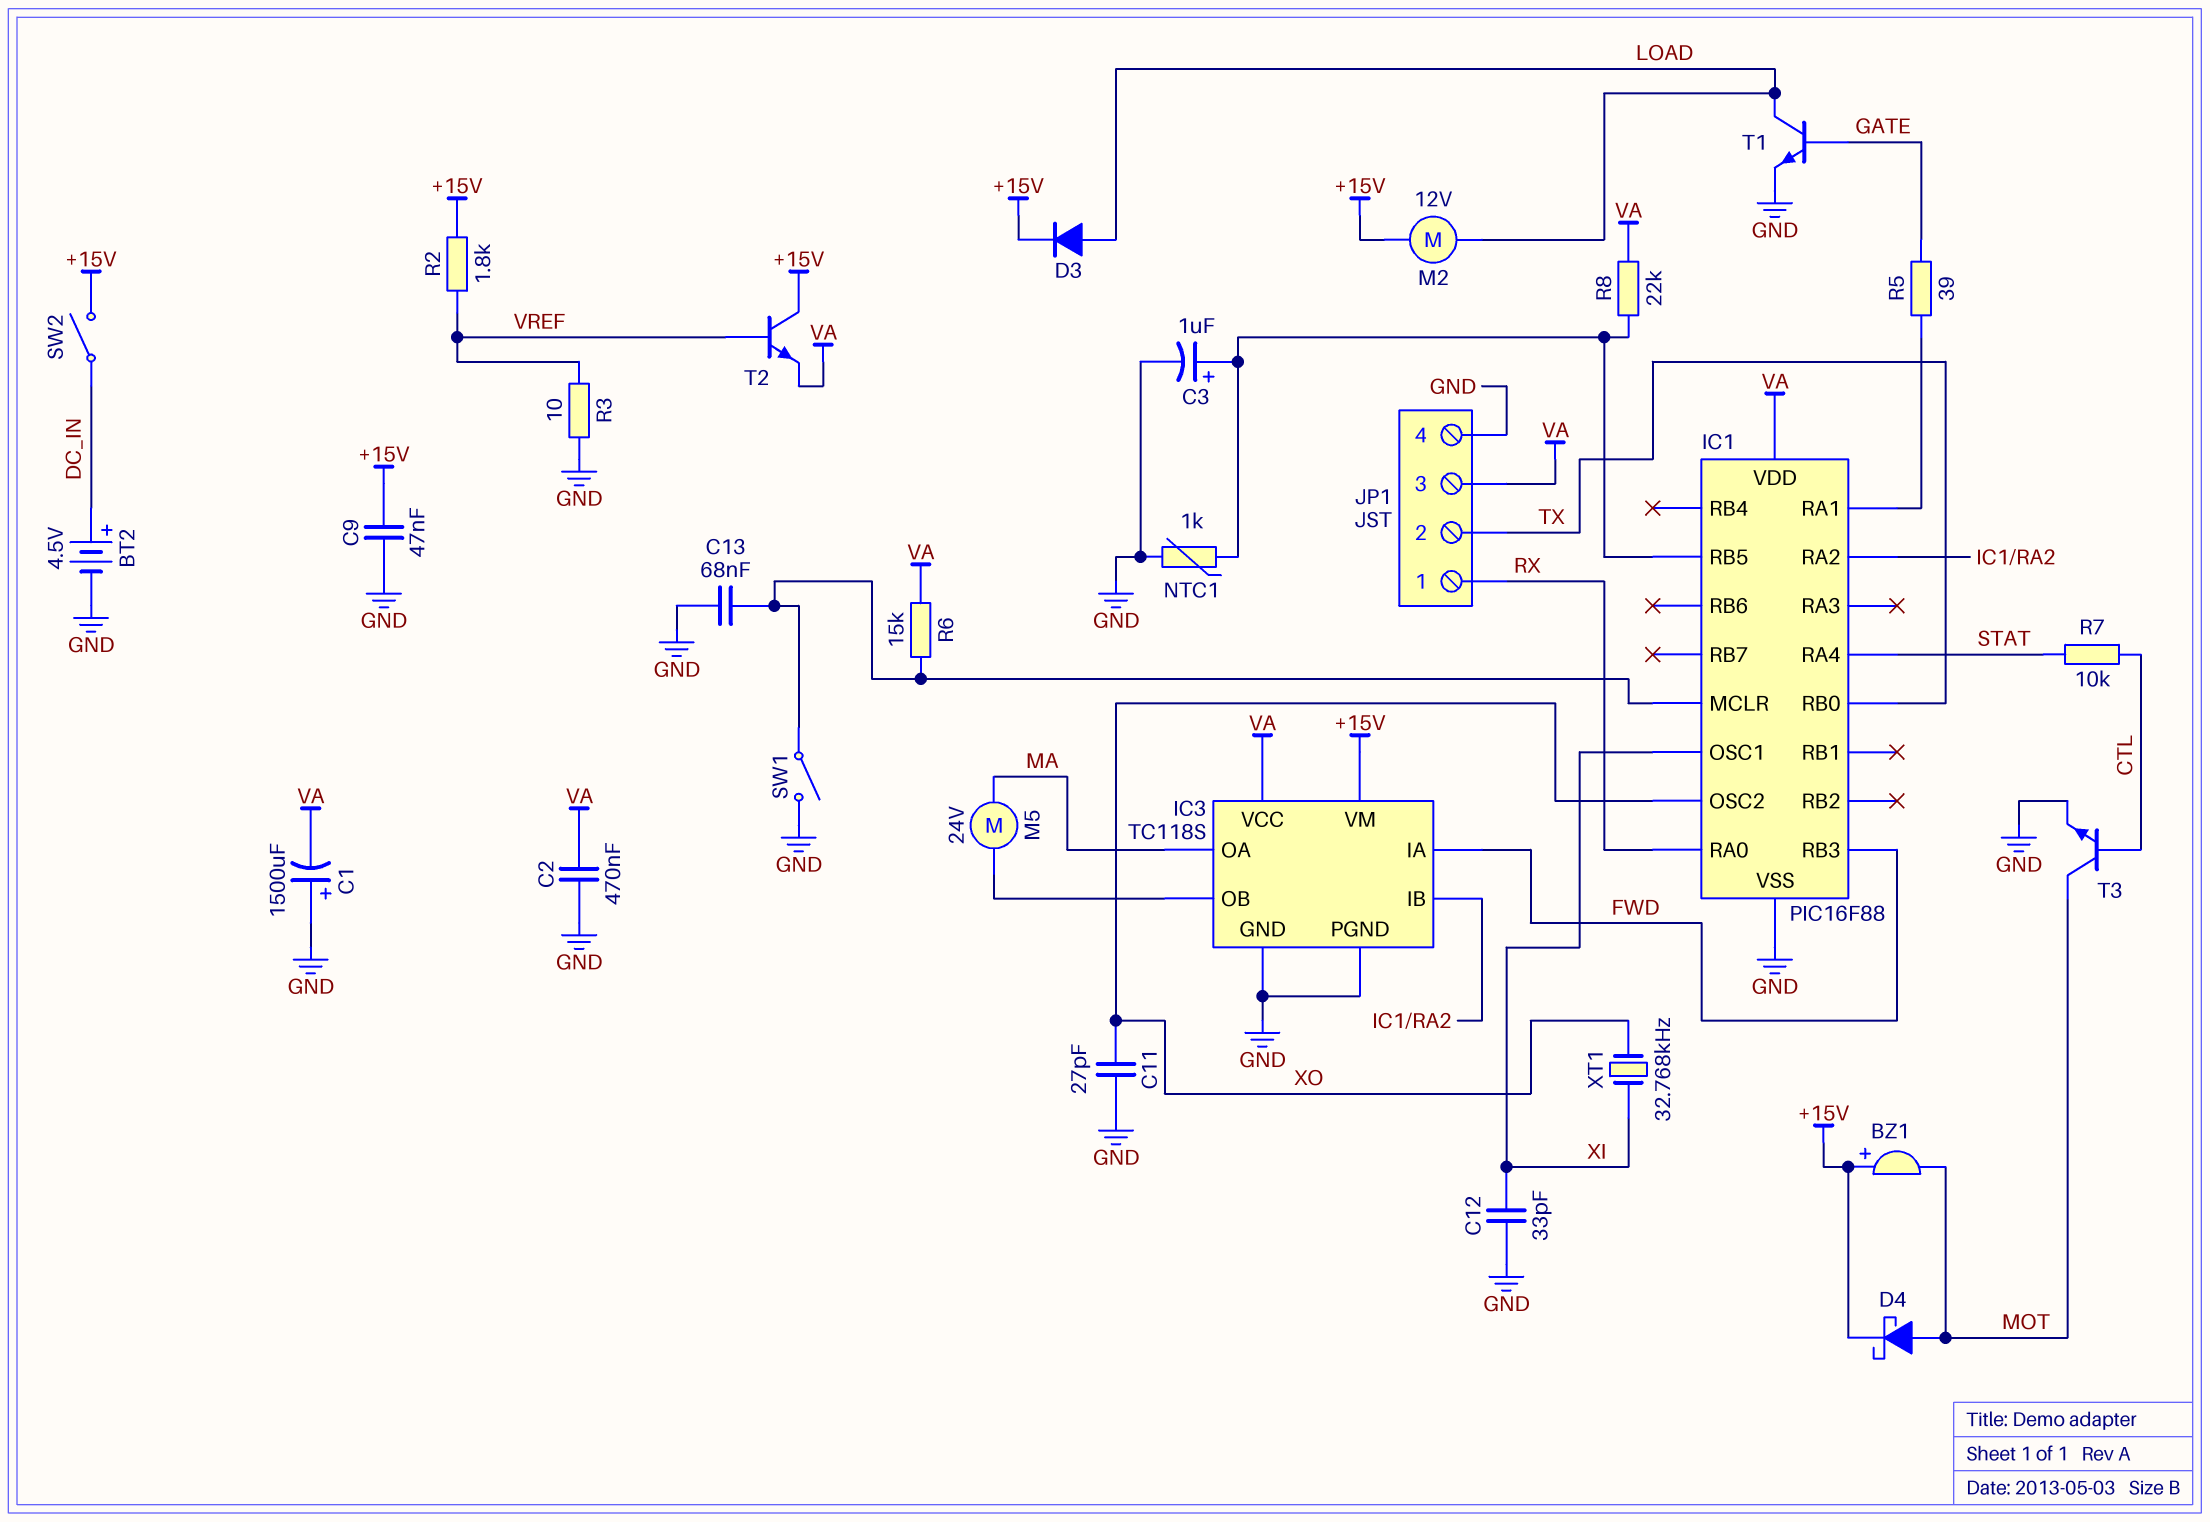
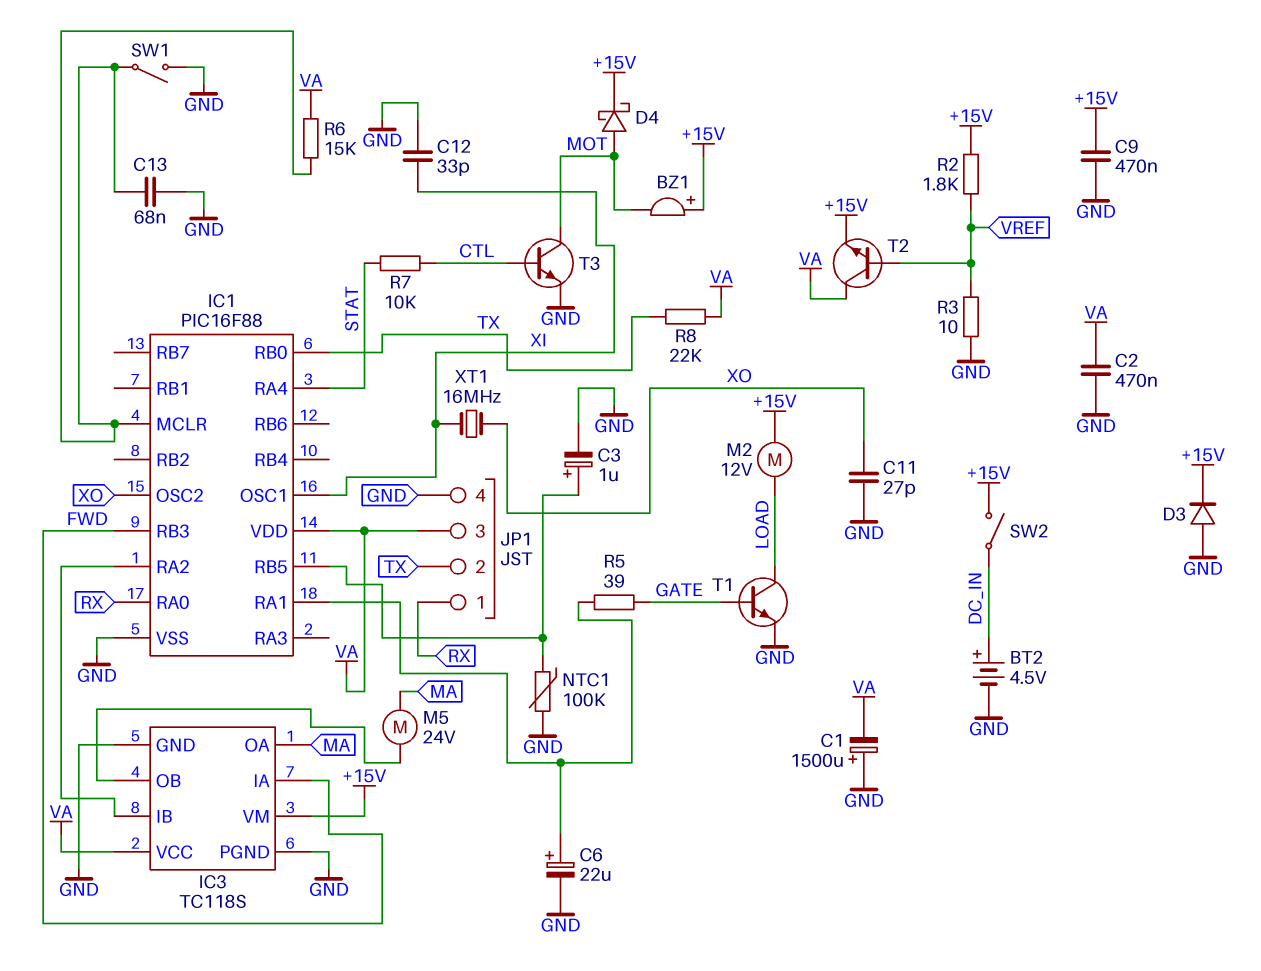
C6: none -> 22uF (plus IC1/RA1, minus GND)
C9: 47nF (+15V, GND) -> 470nF (+15V, GND)
D3: diode (A LOAD, K +15V) -> diode (A GND, K +15V)
NTC1: 1k (GND, IC1/RB5) -> 100k (GND, IC1/RB5)
R8: 22k (IC1/RB5, VA) -> 22k (TX, VA)
T2: NPN (B VREF, C +15V, E VA) -> NPN (B VREF, C VA, E +15V)
XT1: 32.768kHz (XI, XO) -> 16MHz (XI, XO)

